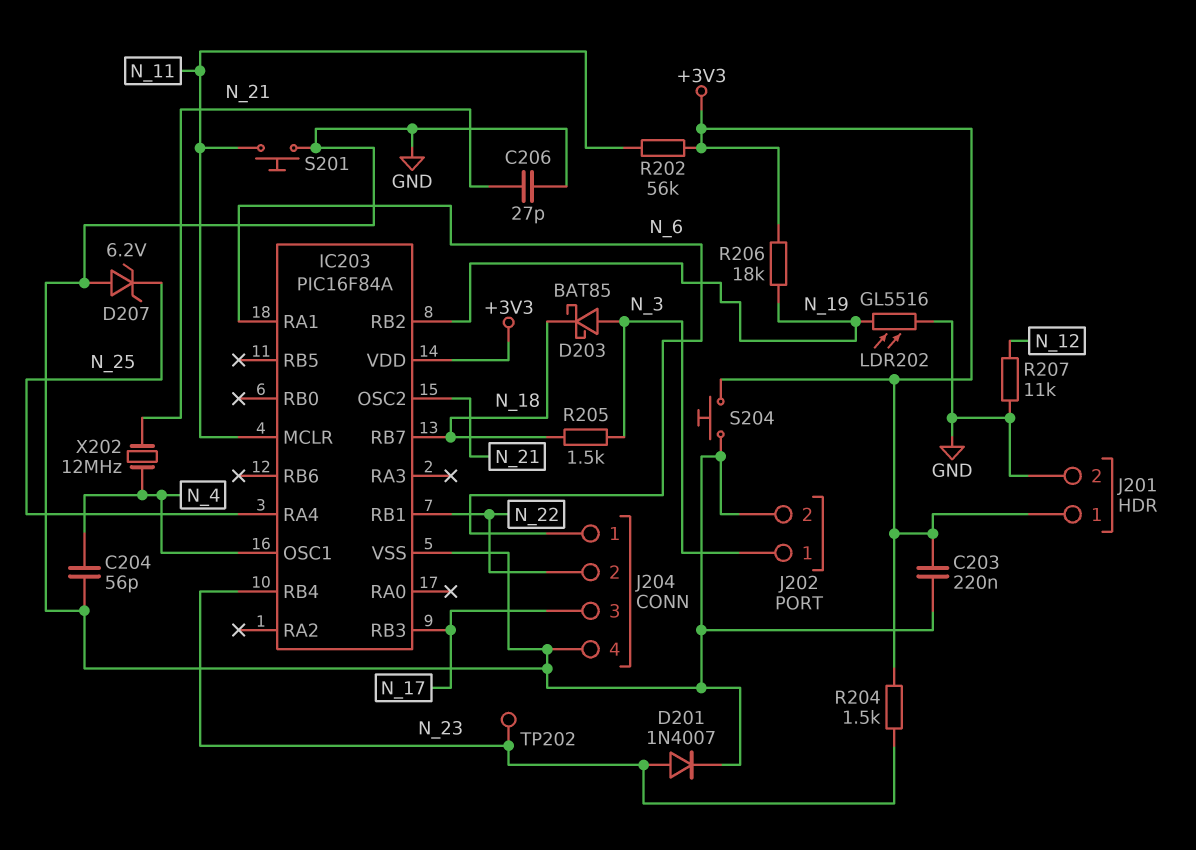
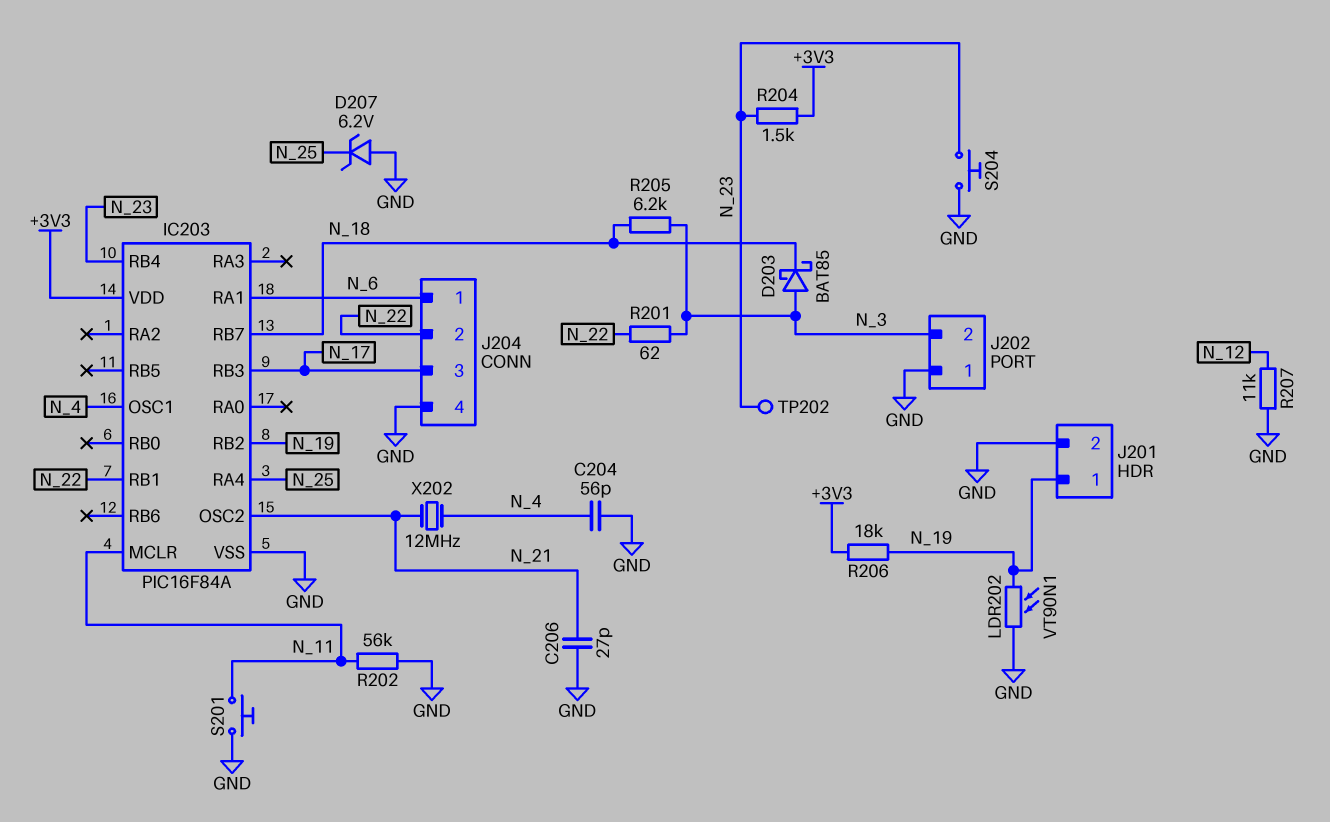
C203: 220nF (+3V3, GND) -> none
D201: diode 1N4007 (A N_23, K GND) -> none
J201 pin 1: +3V3 -> N_19
J202 pin 1: N_3 -> GND
J202 pin 2: GND -> N_3
LDR202: GL5516 (GND, N_19) -> VT90N1 (GND, N_19)
R201: none -> 62 (N_3, N_22)
R202: 56k (+3V3, N_11) -> 56k (GND, N_11)
R205: 1.5k (N_3, N_18) -> 6.2k (N_3, N_18)
S204: button (+3V3, GND) -> button (GND, N_23)

